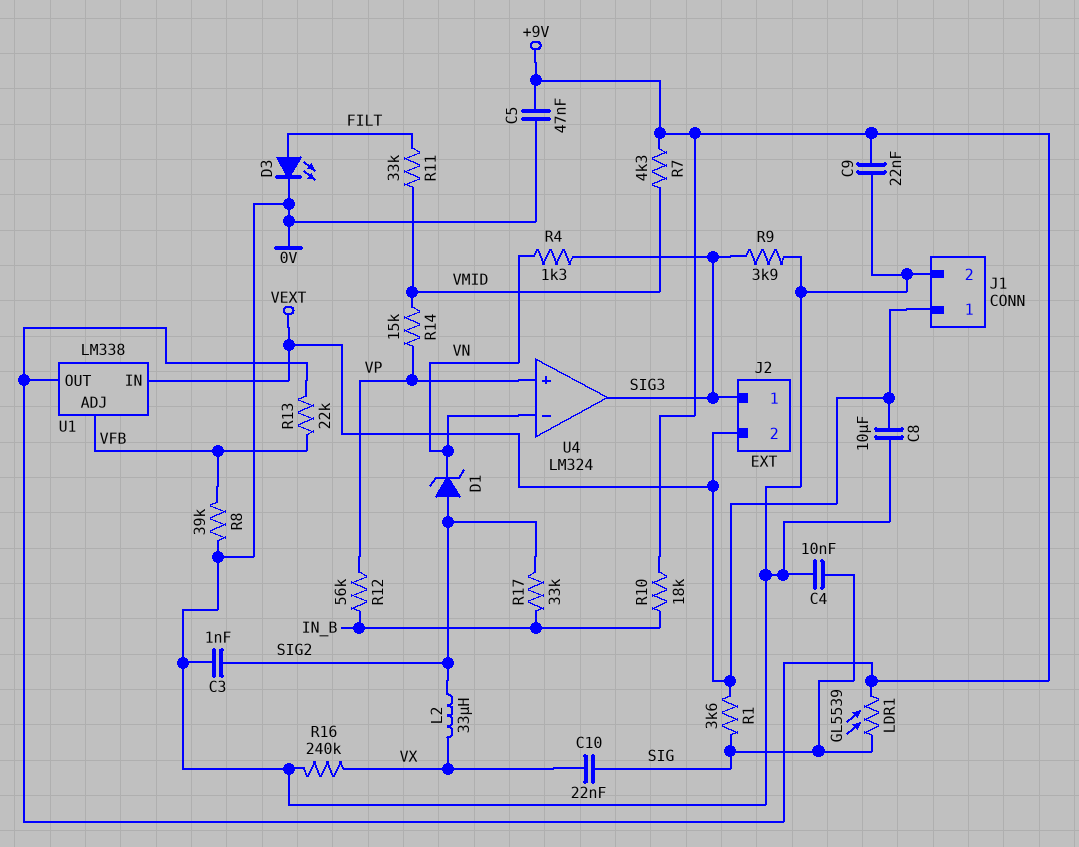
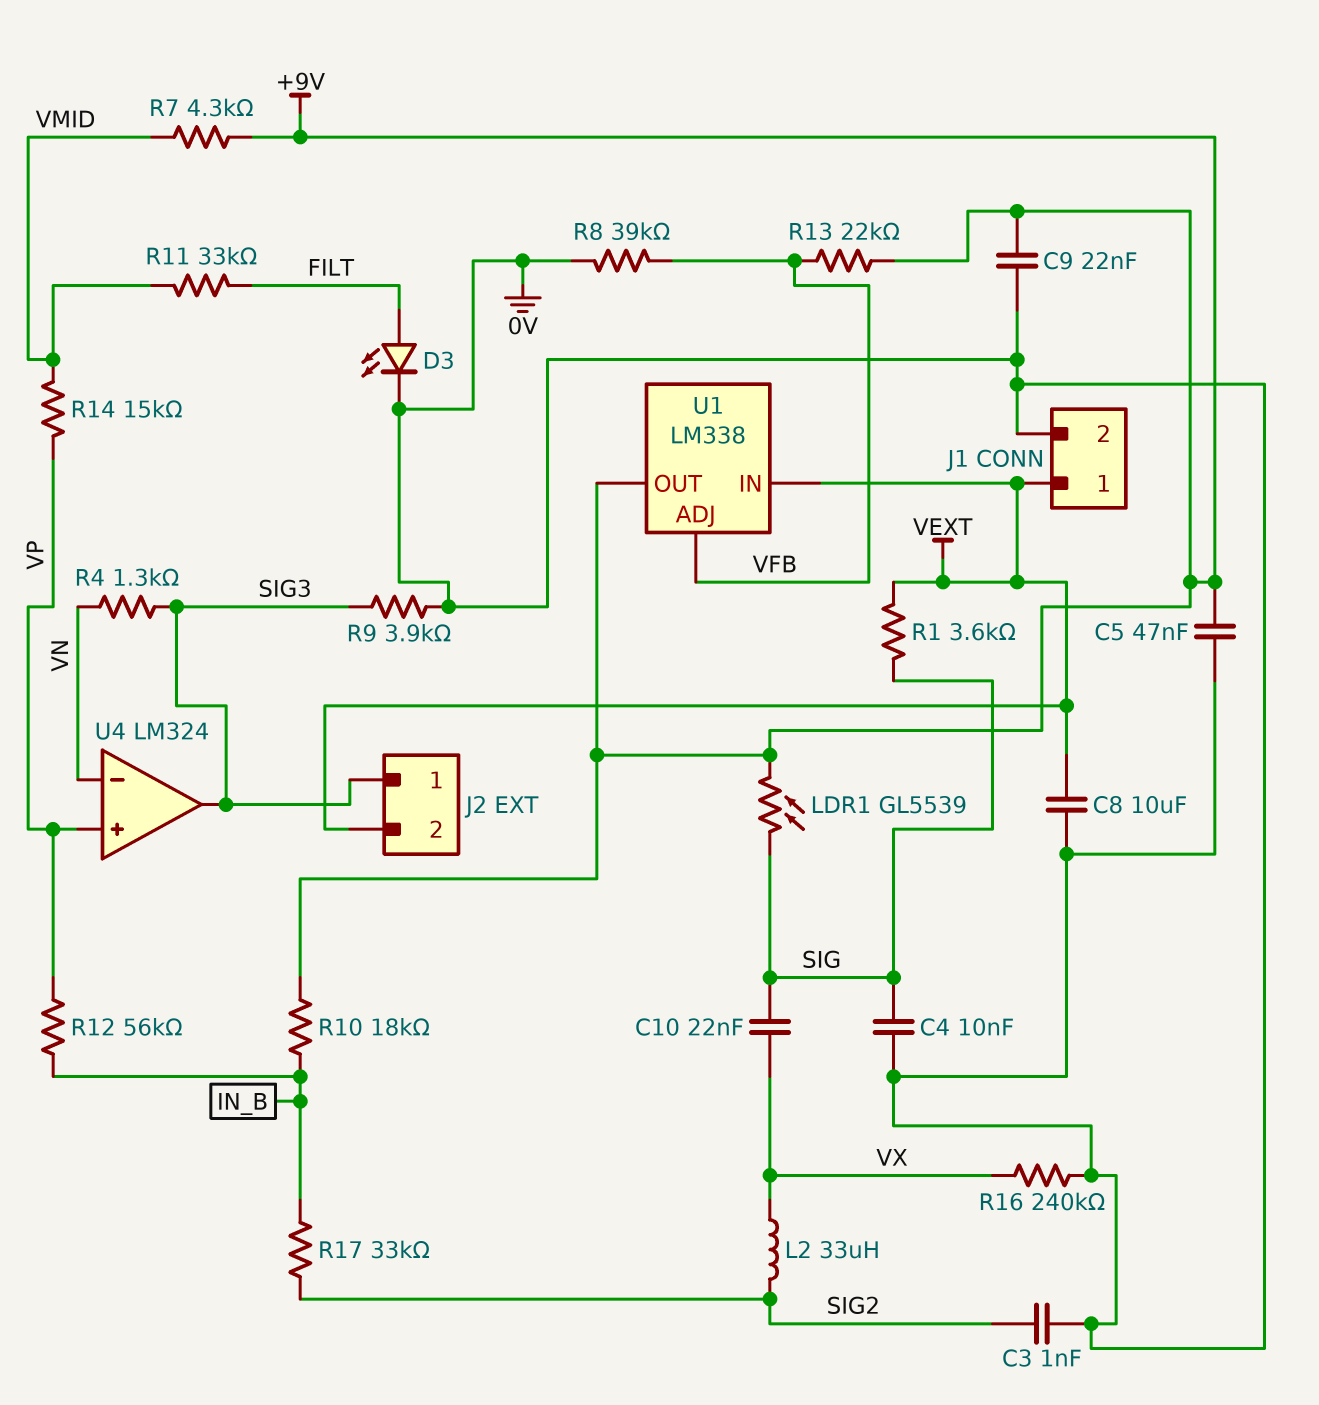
D1: zener (A SIG2, K VN) -> none

